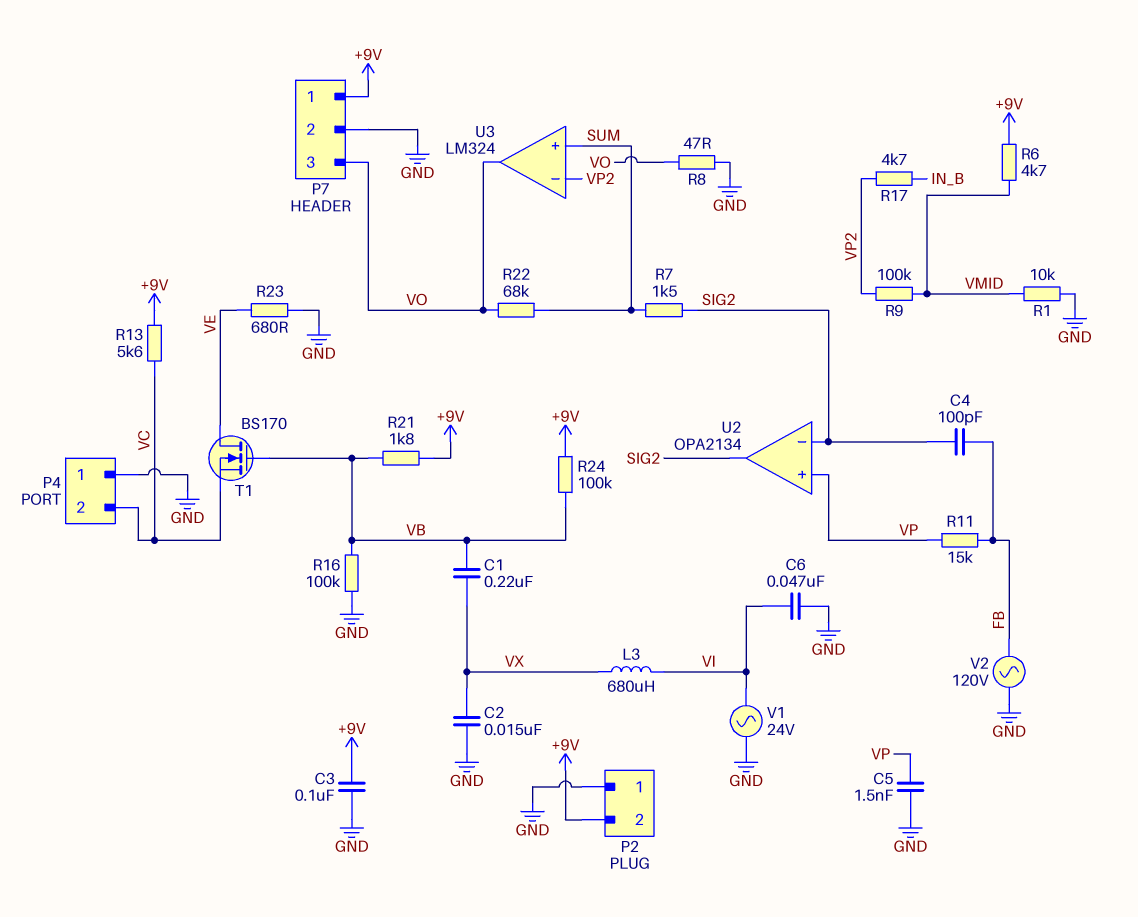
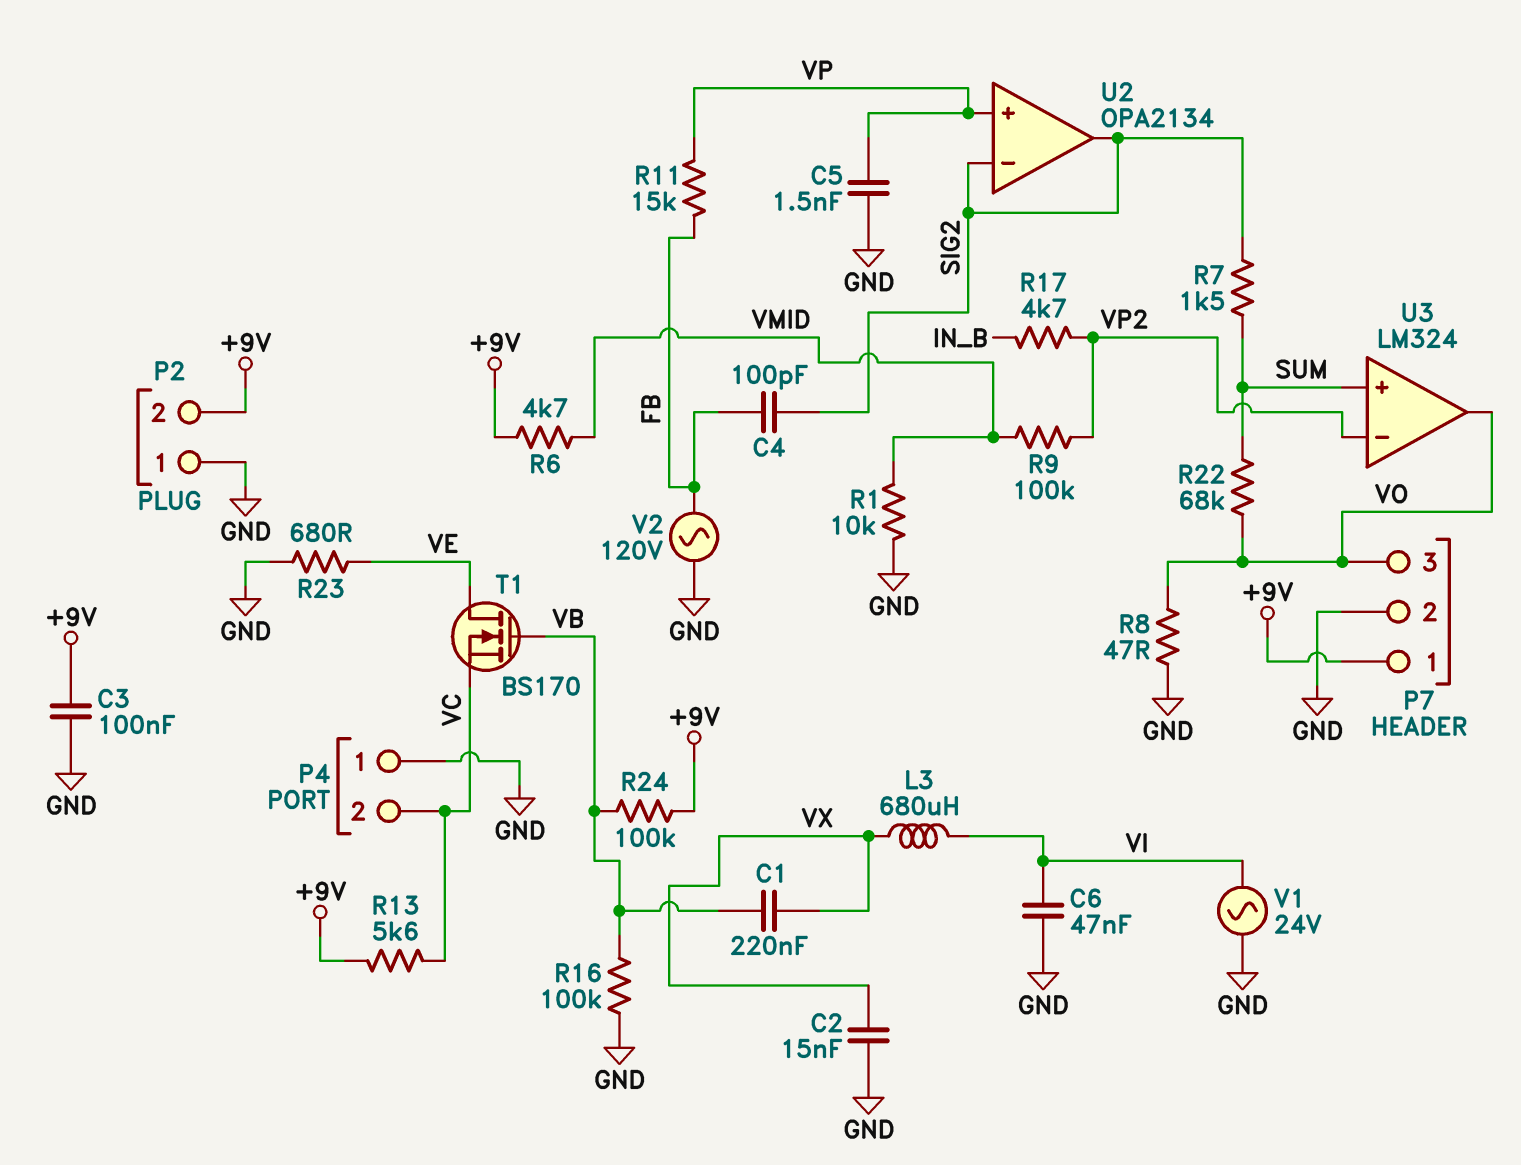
R21: 1.8k (+9V, VB) -> none

